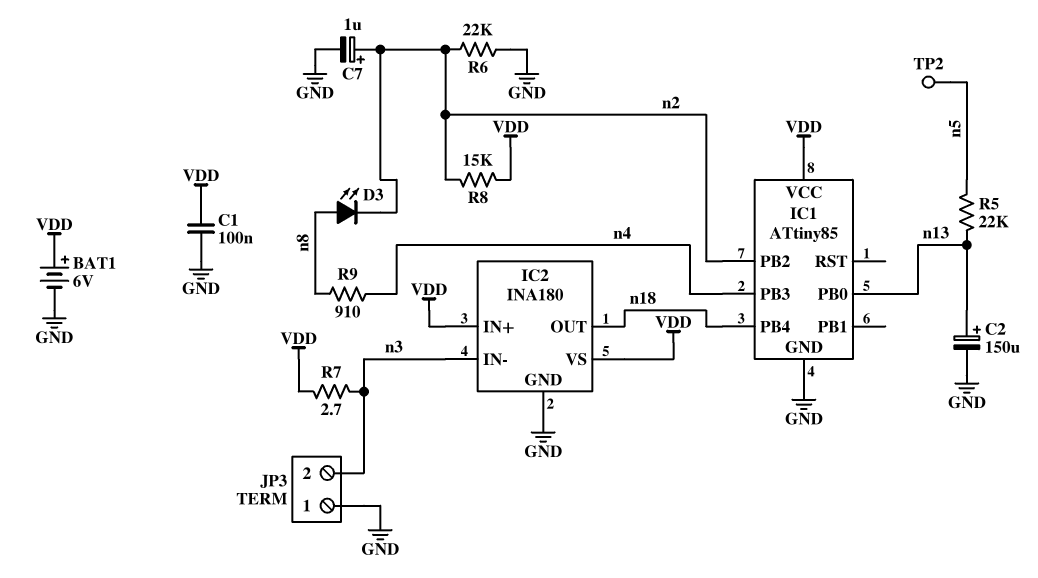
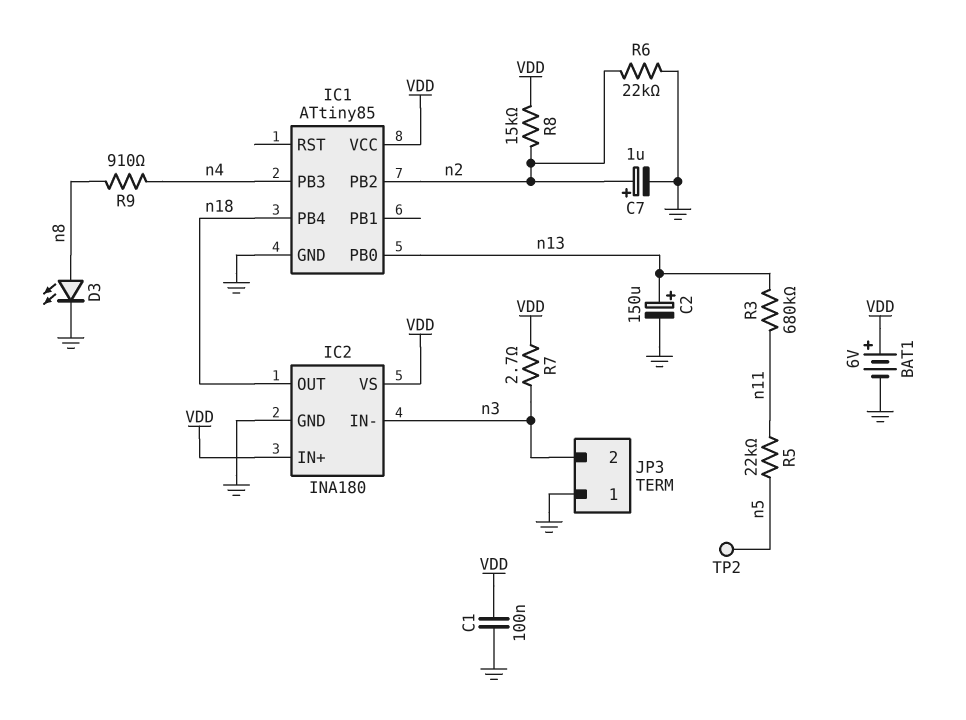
D3: LED (A n8, K n2) -> LED (A n8, K GND)
R3: none -> 680k (n11, n13)
R5: 22k (n5, n13) -> 22k (n5, n11)

